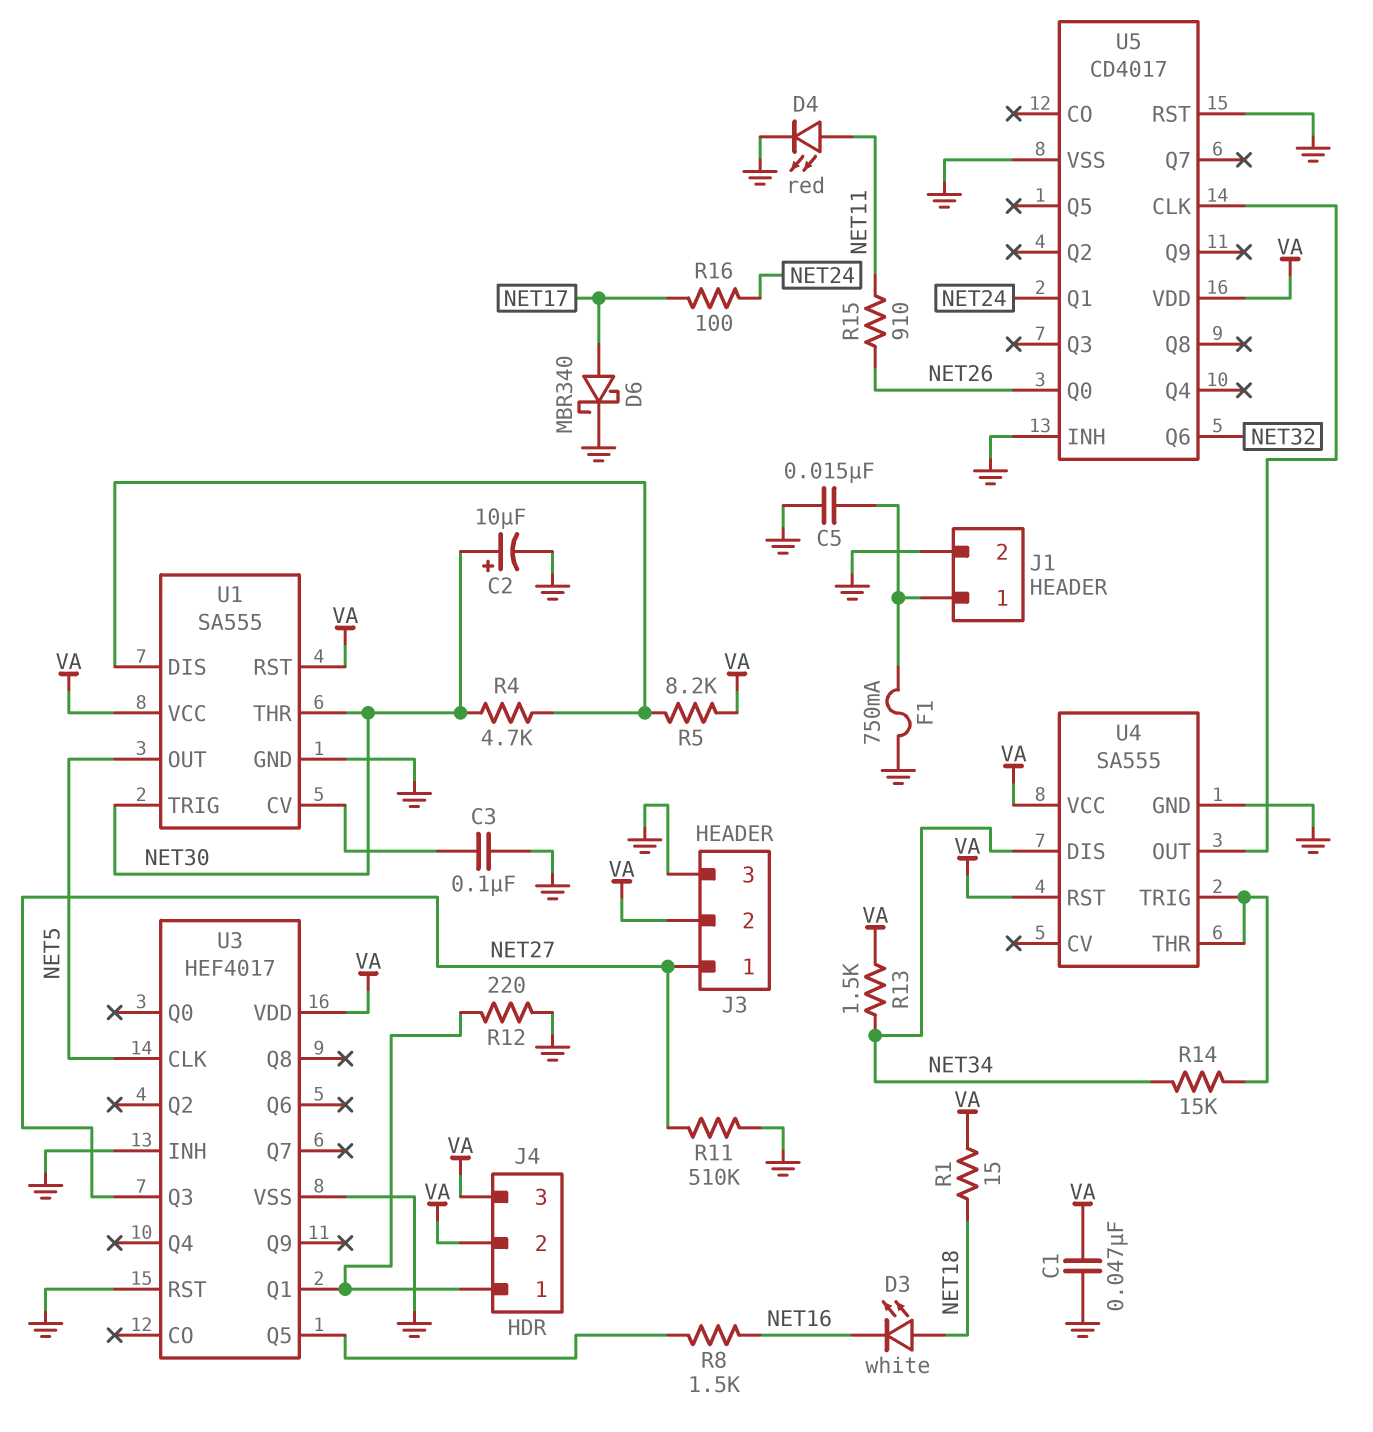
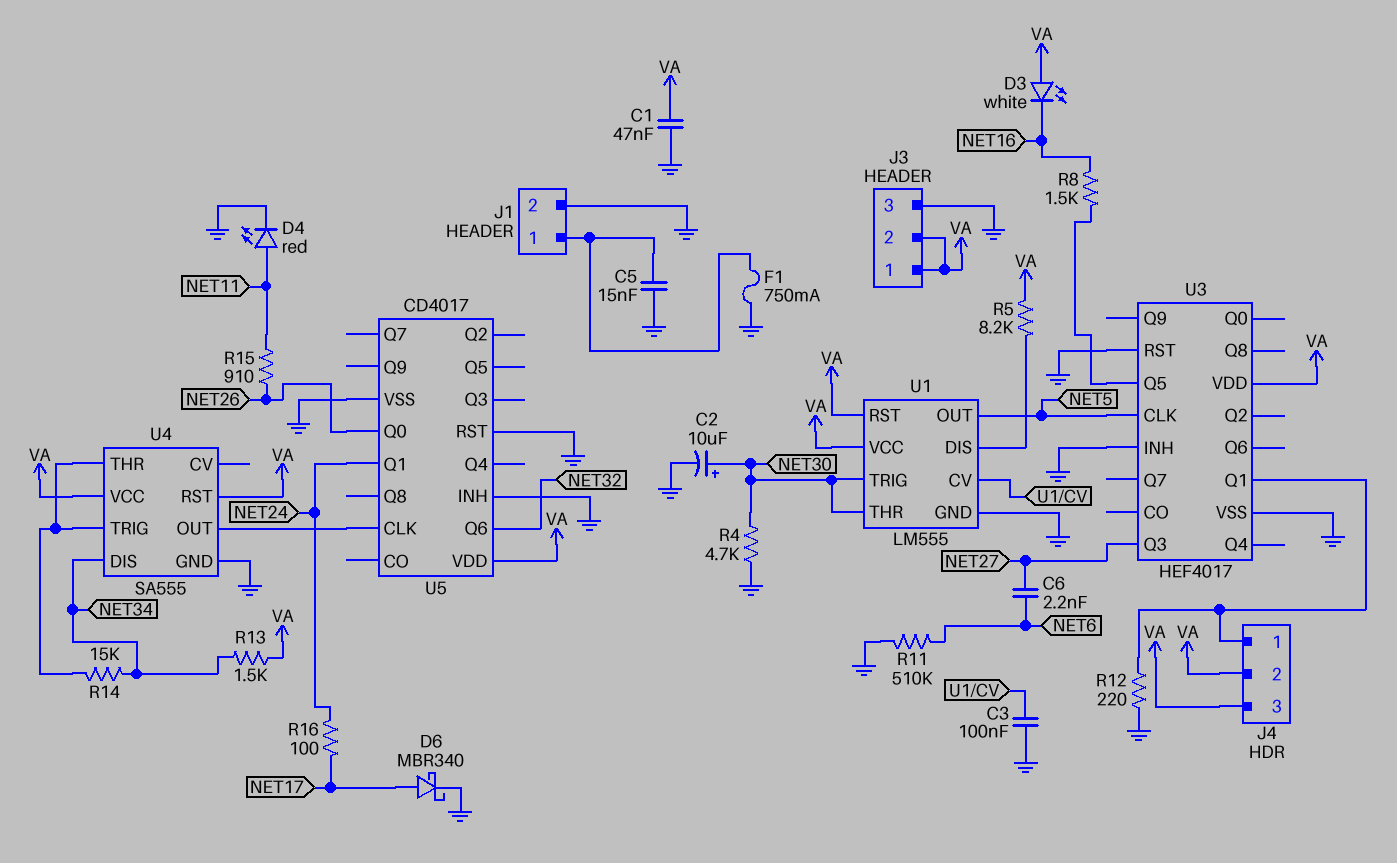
C6: none -> 2.2nF (NET6, NET27)
D3: LED white (A NET18, K NET16) -> LED white (A VA, K NET16)
J3 pin 1: NET27 -> VA
R1: 15 (NET18, VA) -> none
R4: 4.7k (NET30, U1/DIS) -> 4.7k (GND, NET30)
R11: 510k (GND, NET27) -> 510k (GND, NET6)
U1: SA555 -> LM555

